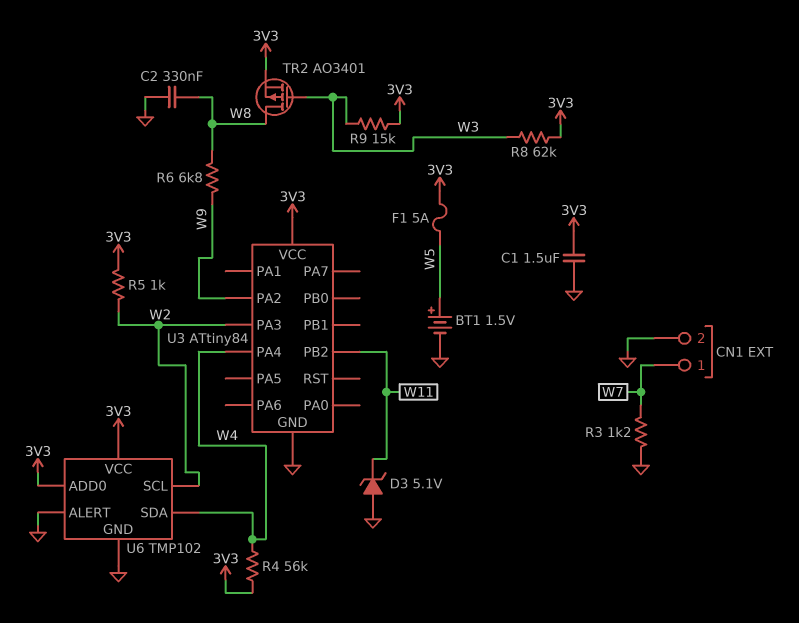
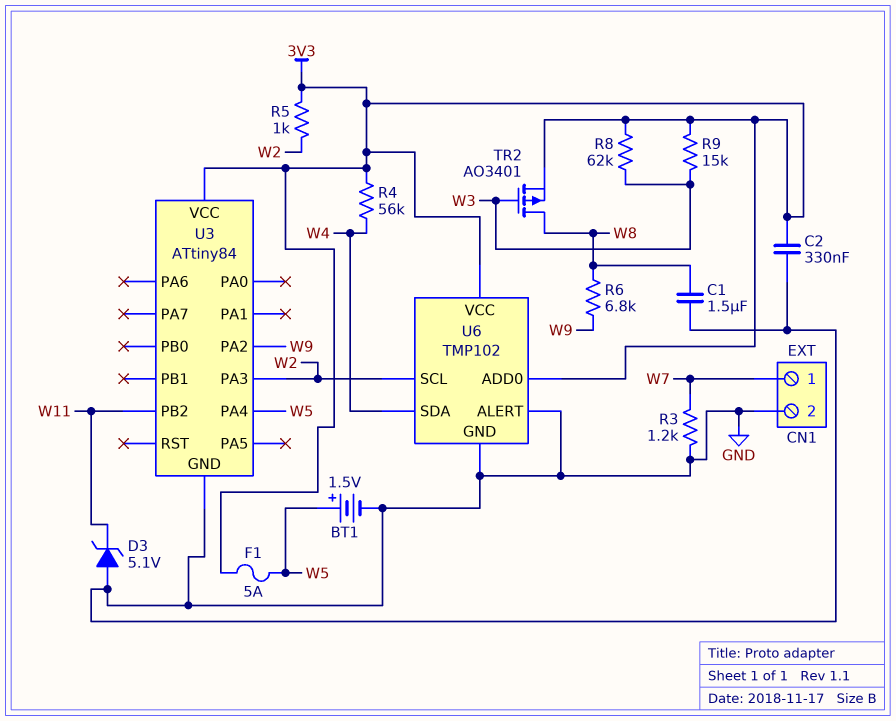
C1: 1.5uF (3V3, GND) -> 1.5uF (GND, W8)
C2: 330nF (GND, W8) -> 330nF (3V3, GND)
U3 pin PA4: W4 -> W5

